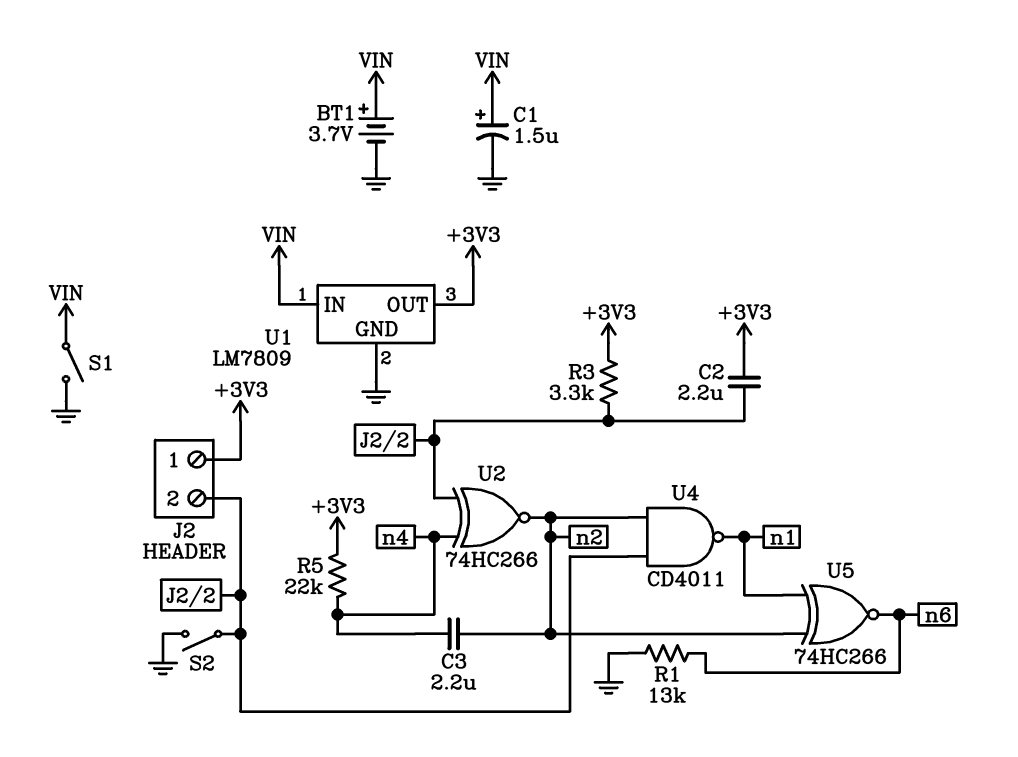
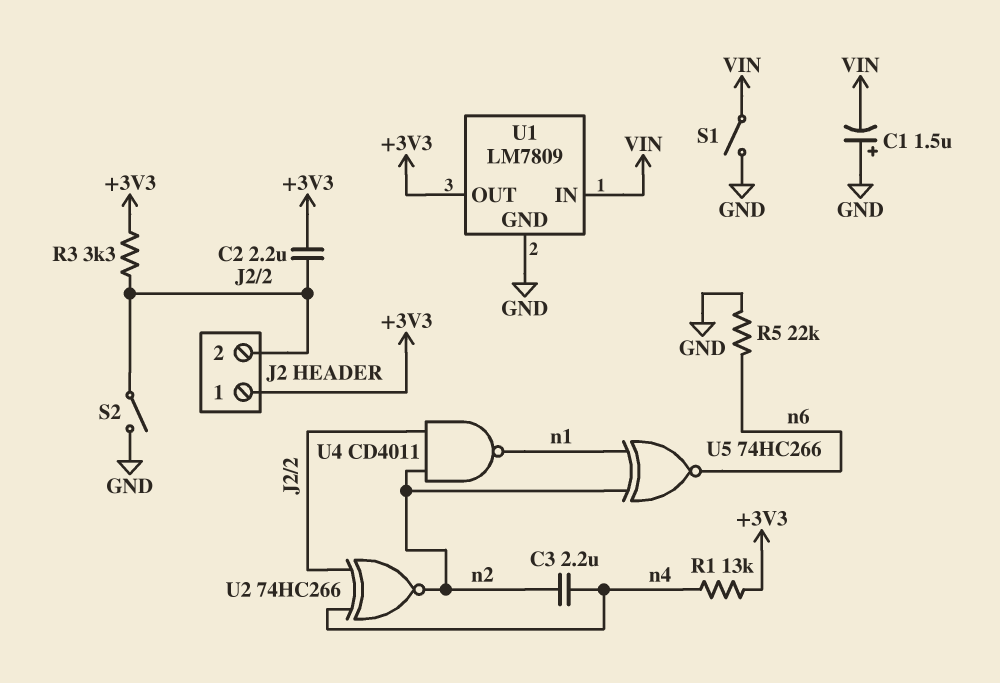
BT1: 3.7V (plus VIN, minus GND) -> none
C1: 1.5uF (plus VIN, minus GND) -> 1.5uF (plus GND, minus VIN)
R1: 13k (GND, n6) -> 13k (+3V3, n4)
R5: 22k (+3V3, n4) -> 22k (GND, n6)

